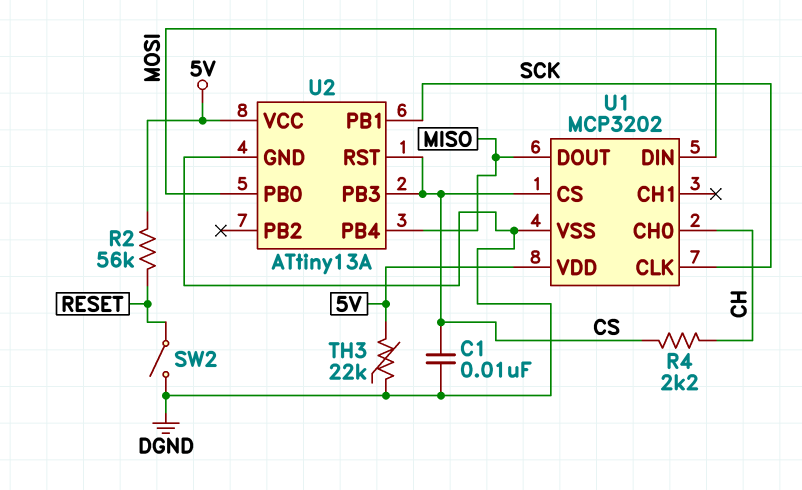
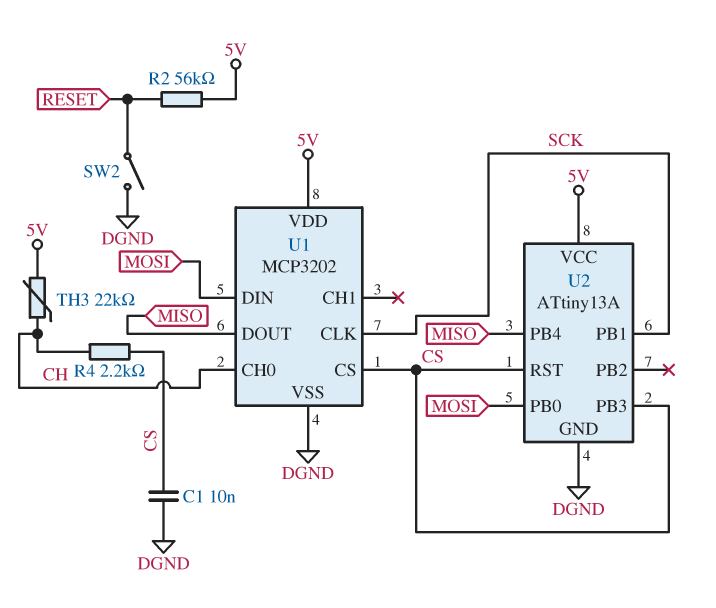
TH3: 22k (5V, DGND) -> 22k (5V, CH)

